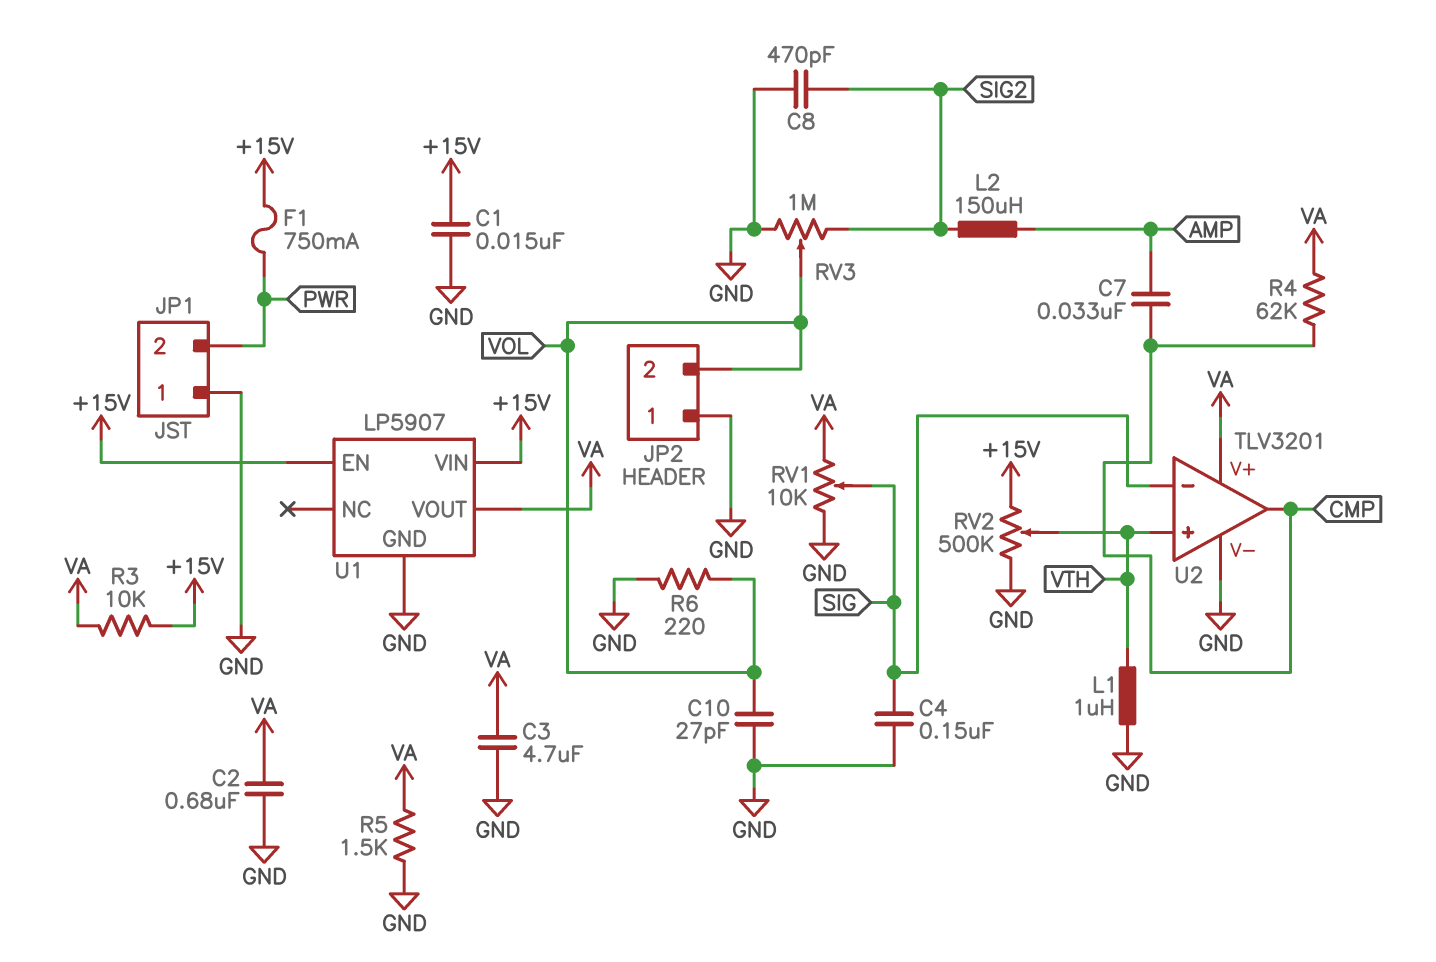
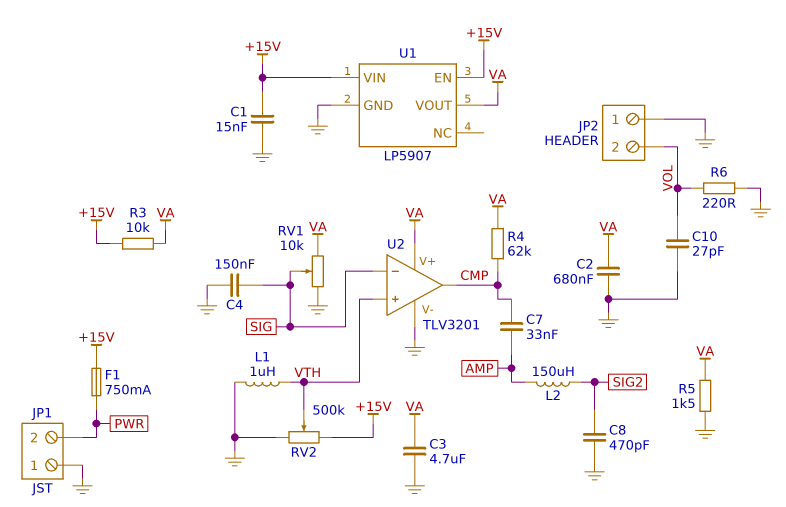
RV3: 1M (GND, SIG2, wiper VOL) -> none

